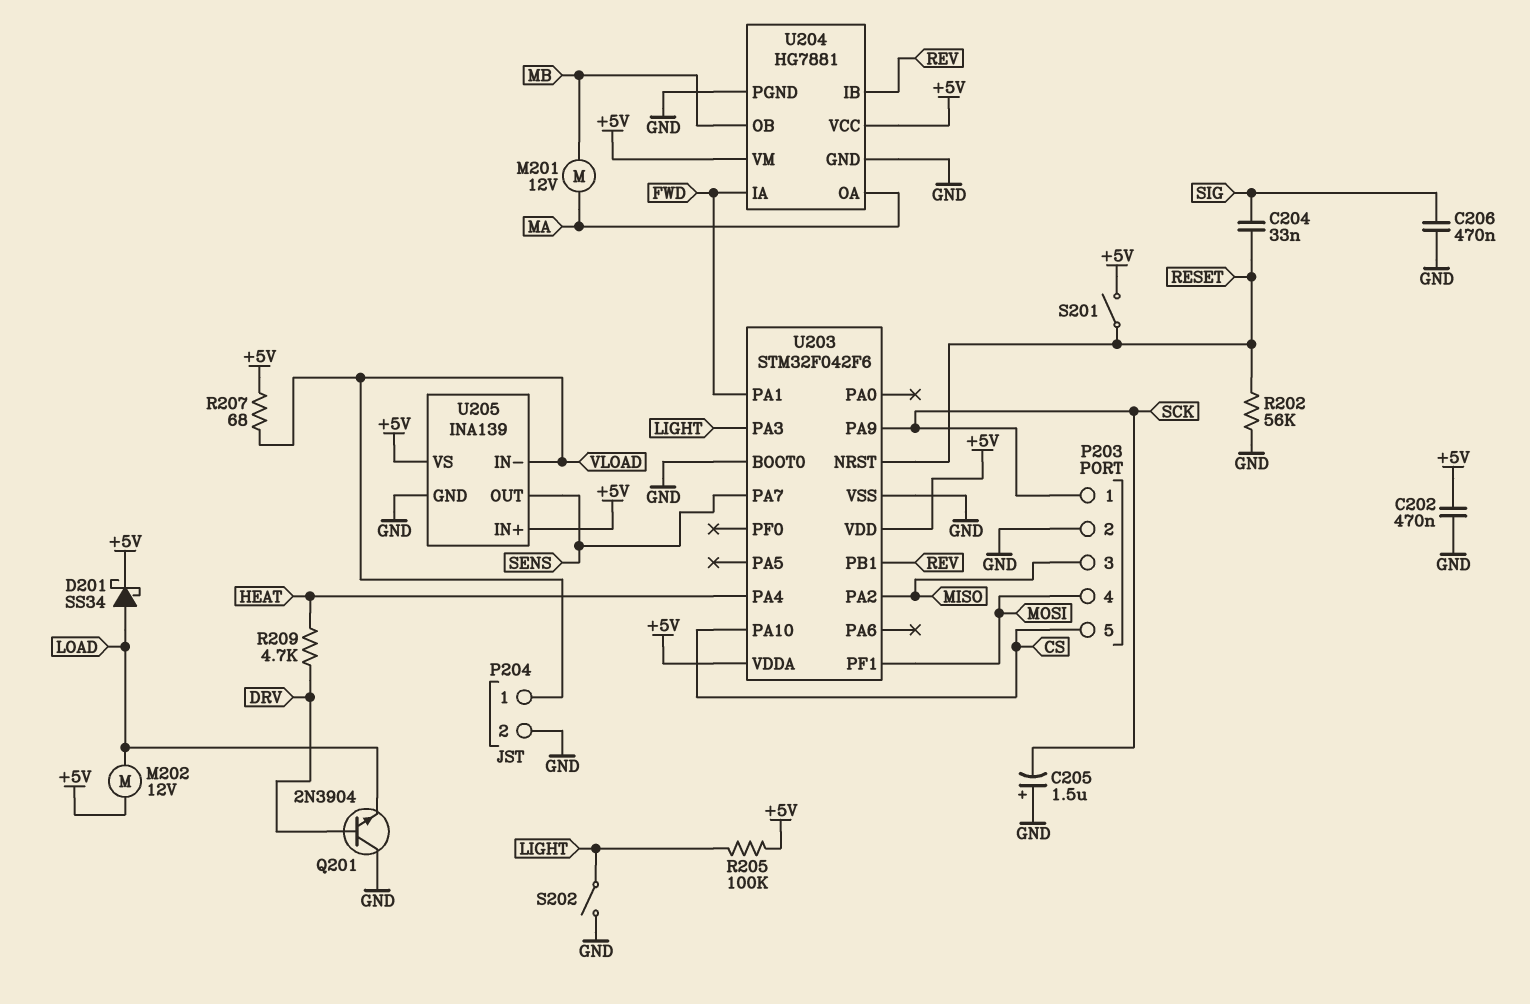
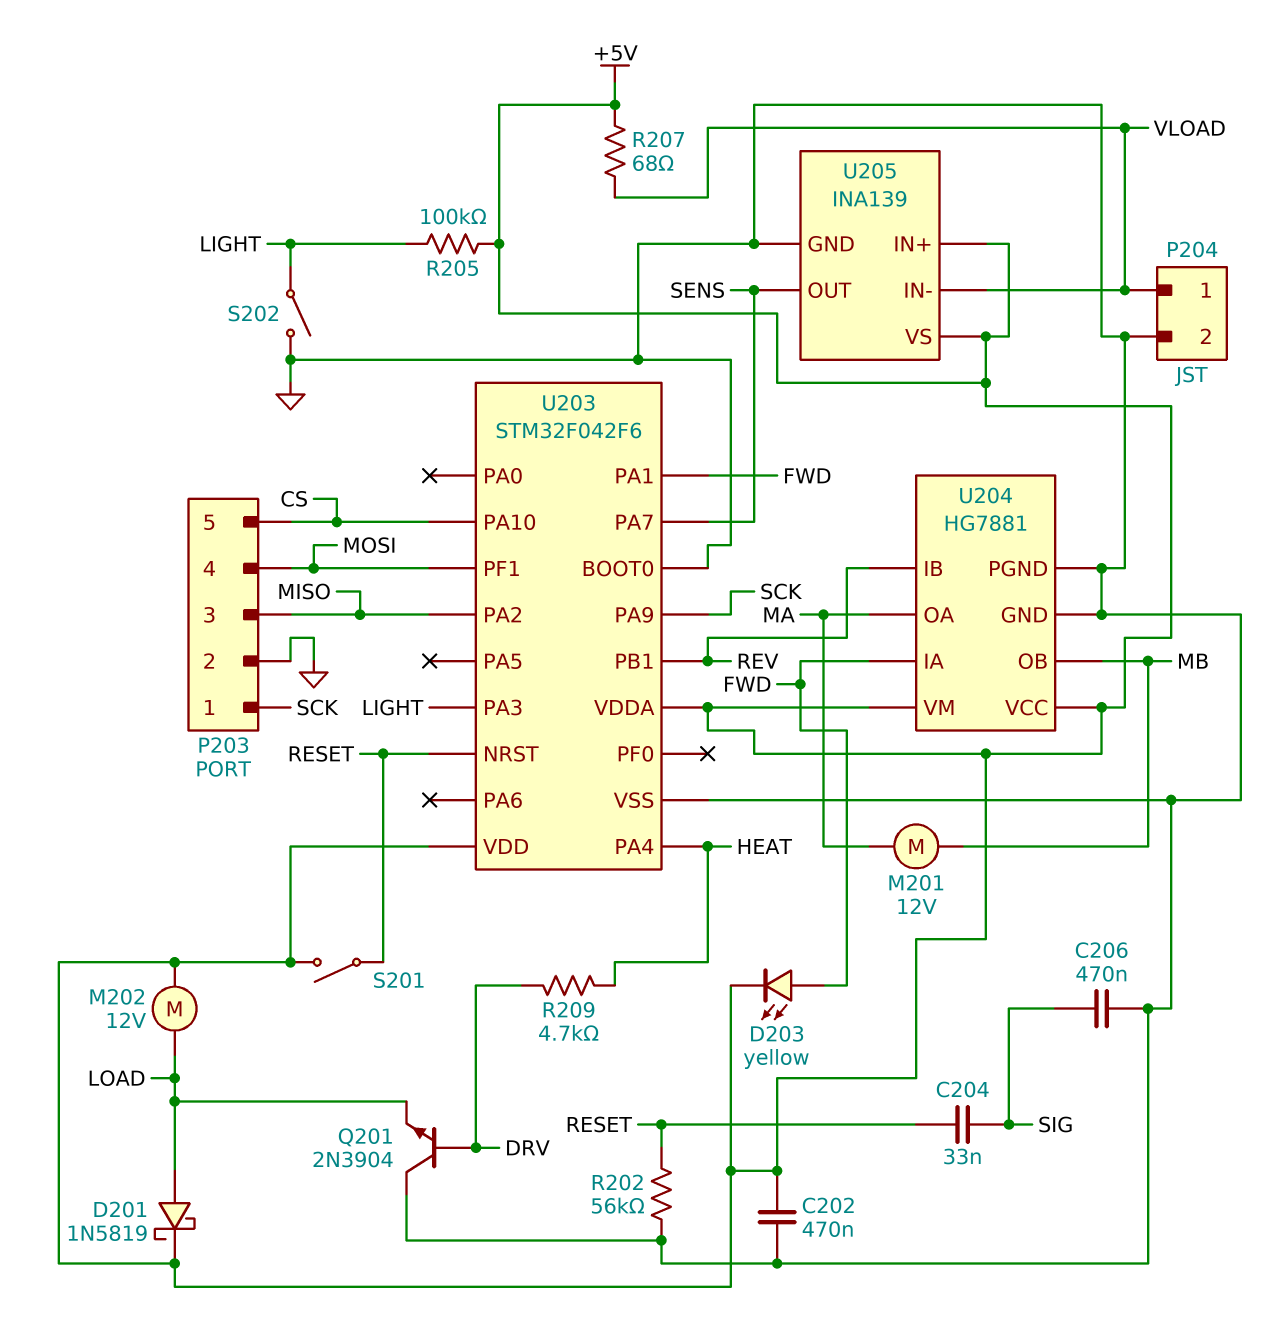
C205: 1.5uF (plus GND, minus SCK) -> none
D201: schottky SS34 (A LOAD, K +5V) -> schottky 1N5819 (A LOAD, K +5V)
D203: none -> LED yellow (A FWD, K +5V)

